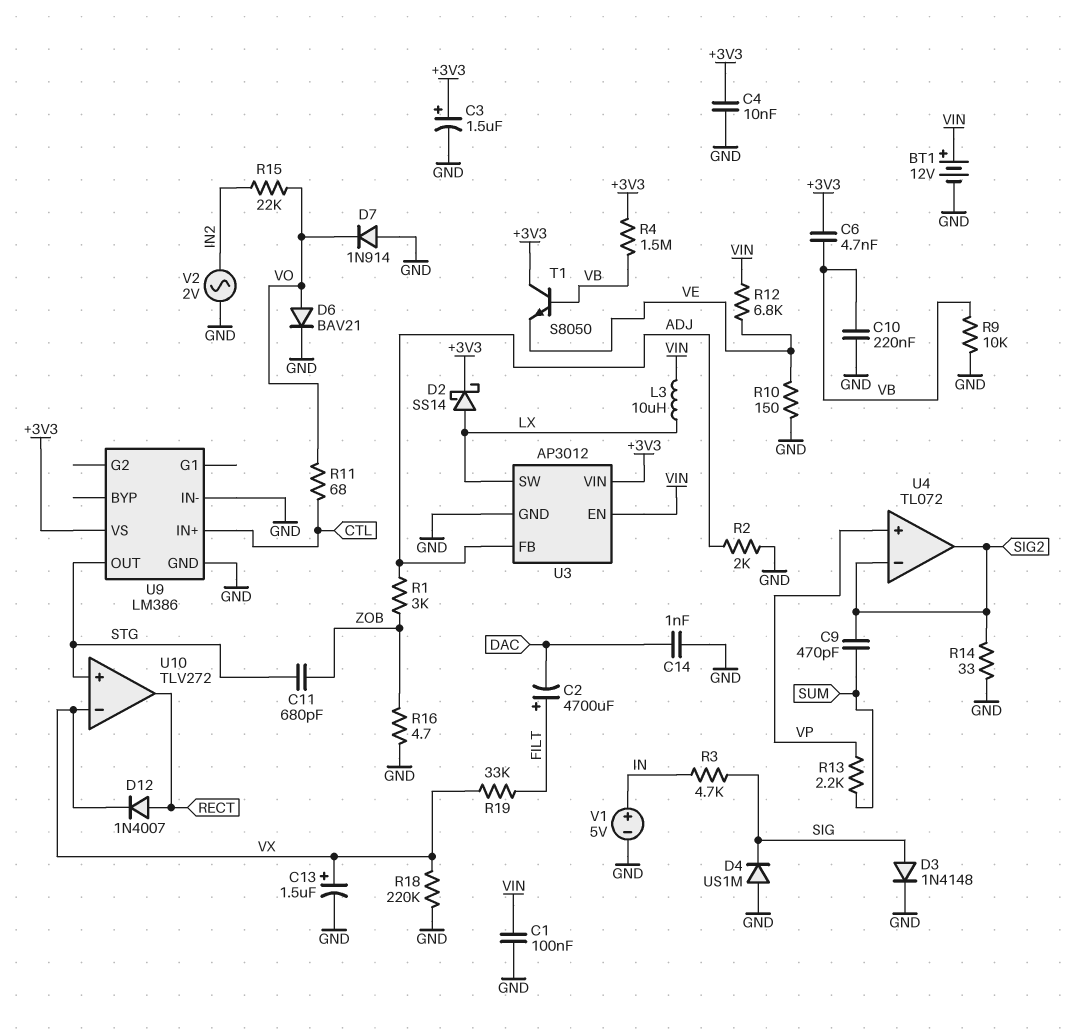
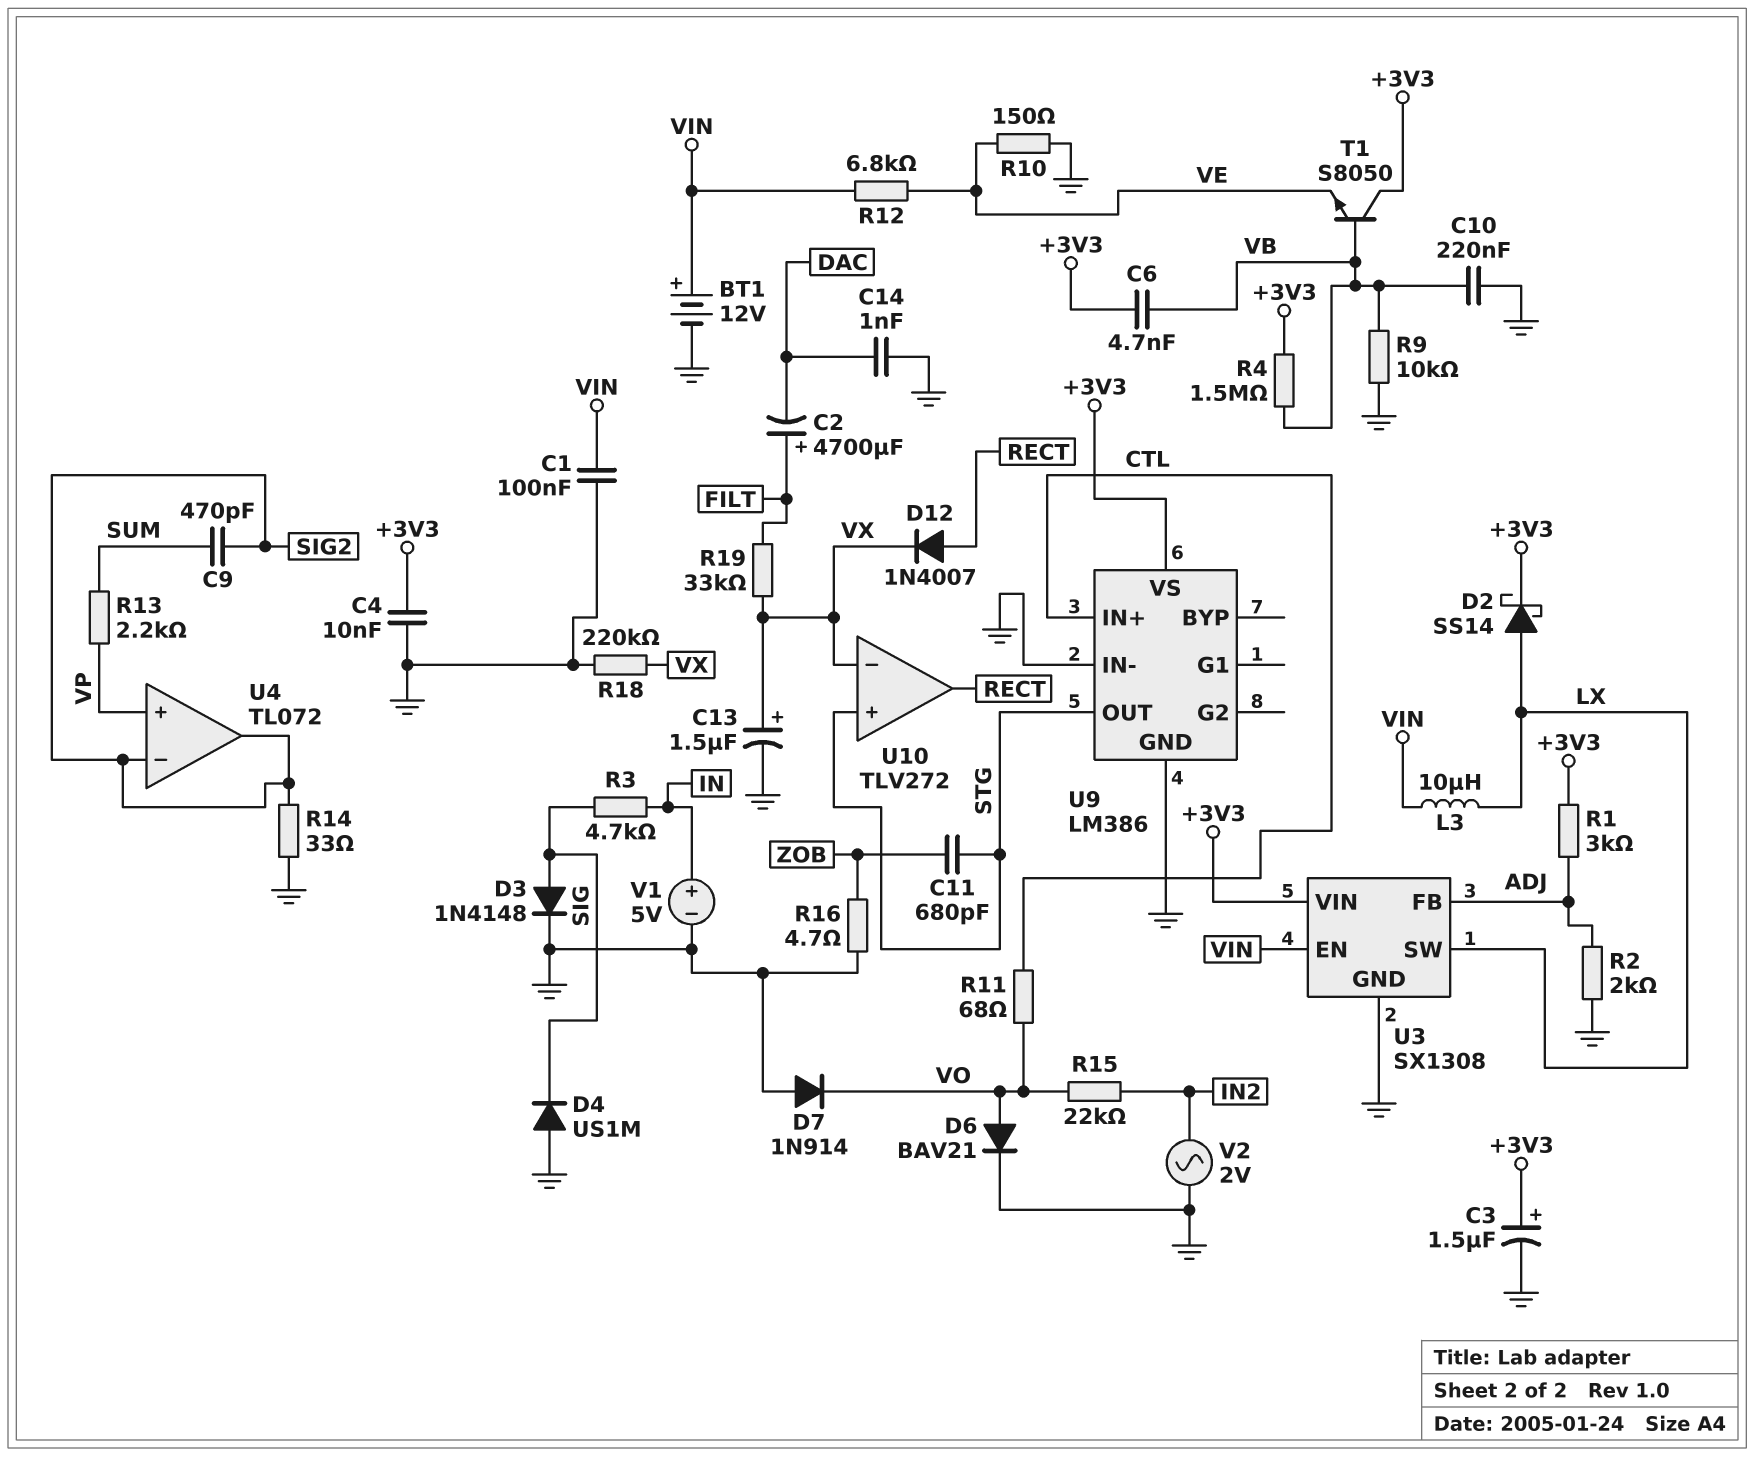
R1: 3k (ADJ, ZOB) -> 3k (+3V3, ADJ)
U3: AP3012 -> SX1308

